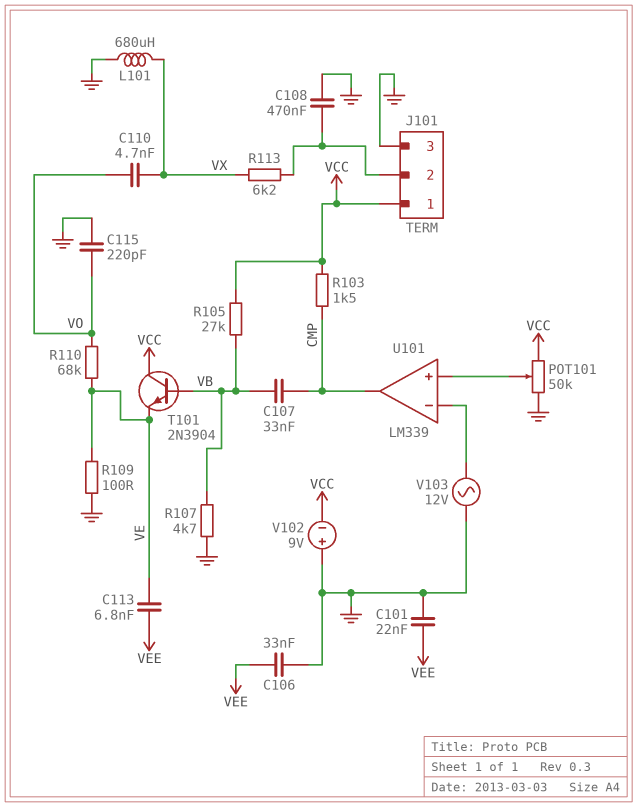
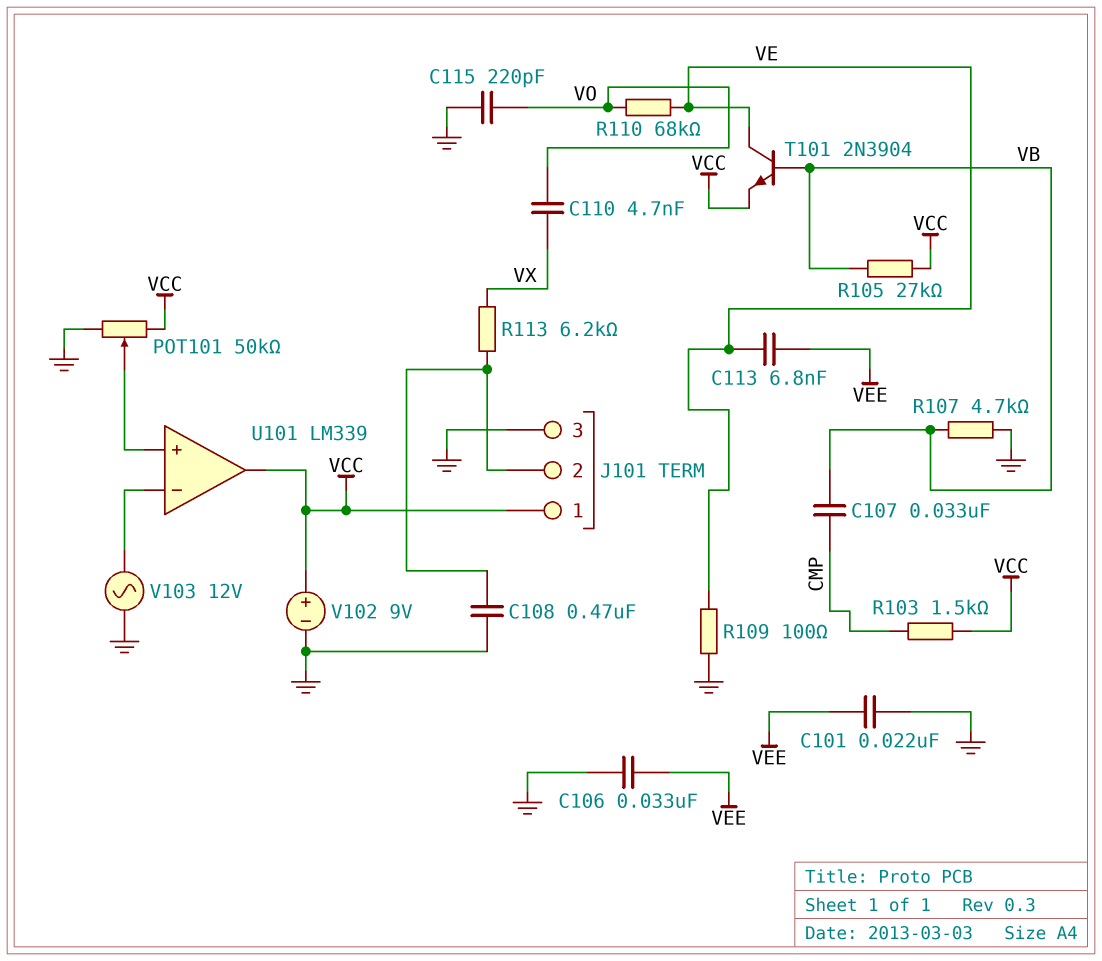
L101: 680uH (GND, VX) -> none
T101: NPN 2N3904 (B VB, C VCC, E VE) -> NPN 2N3904 (B VB, C VE, E VCC)
U101 pin out: CMP -> VCC
V102: 9V (plus GND, minus VCC) -> 9V (plus VCC, minus GND)

